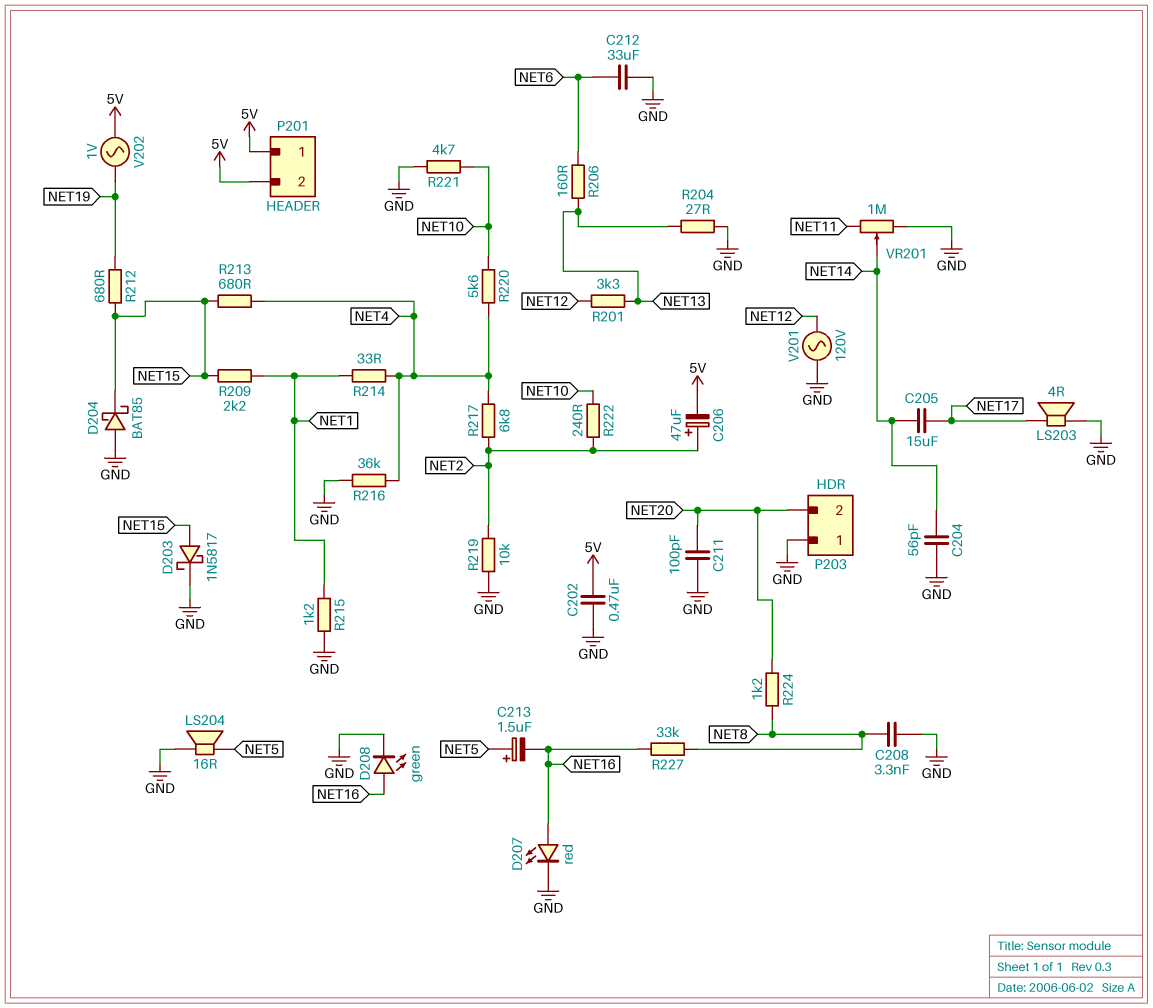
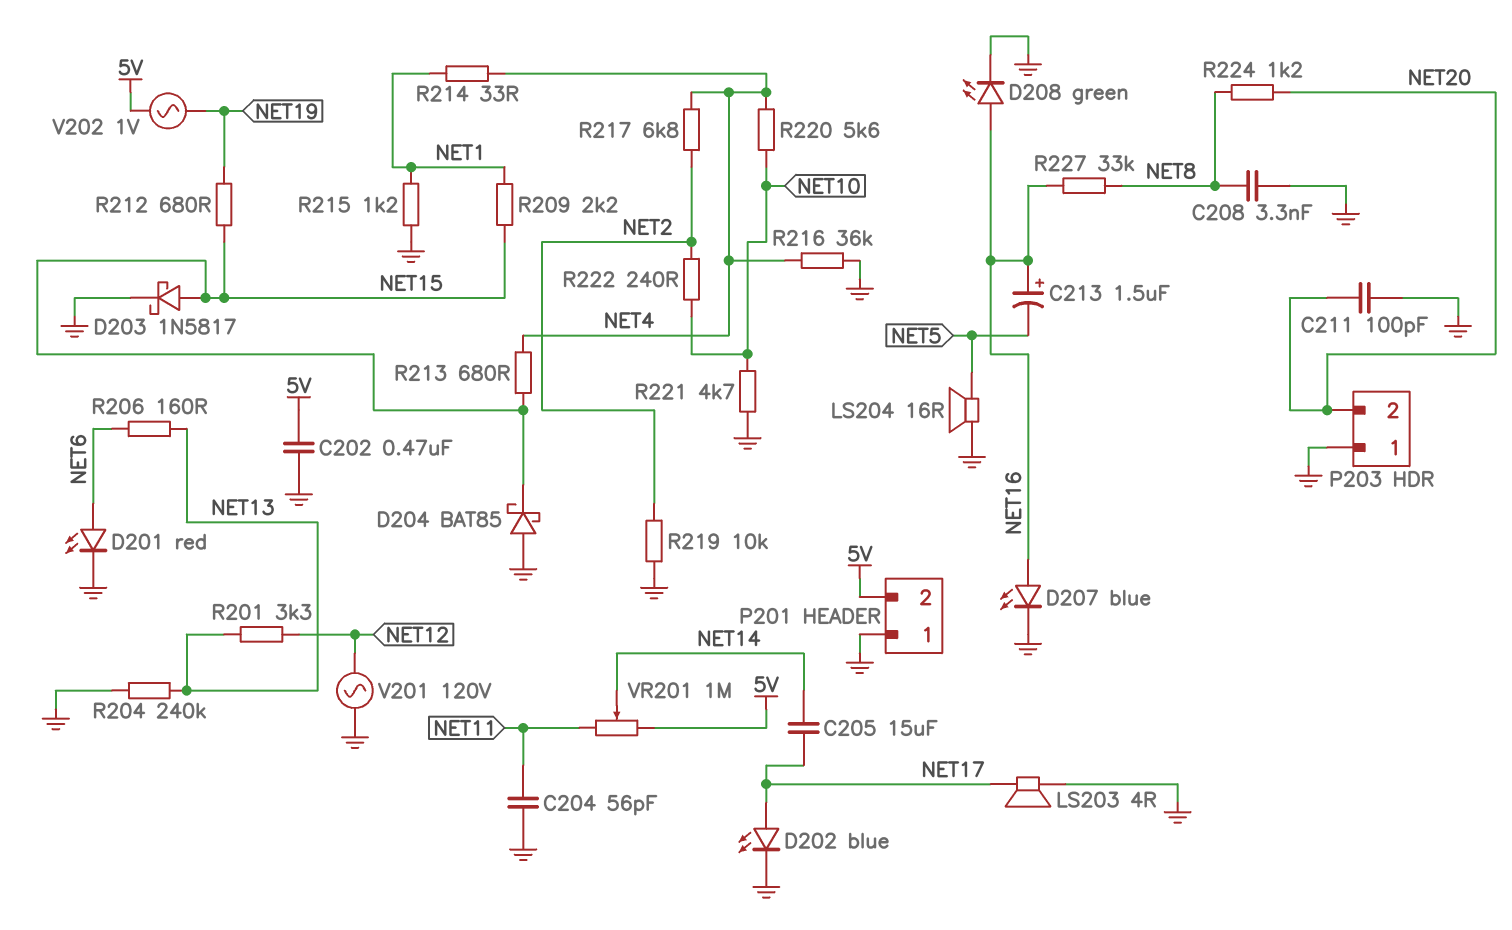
C204: 56pF (GND, NET14) -> 56pF (GND, NET11)
C206: 47uF (plus NET2, minus 5V) -> none
C212: 33uF (GND, NET6) -> none
C213: 1.5uF (plus NET5, minus NET16) -> 1.5uF (plus NET16, minus NET5)
D201: none -> LED red (A NET6, K GND)
D202: none -> LED blue (A NET17, K GND)
D207: LED red (A NET16, K GND) -> LED blue (A NET16, K GND)
P201 pin 1: 5V -> GND
R204: 27 (GND, NET13) -> 240k (GND, NET13)
VR201: 1M (GND, NET11, wiper NET14) -> 1M (5V, NET11, wiper NET14)

